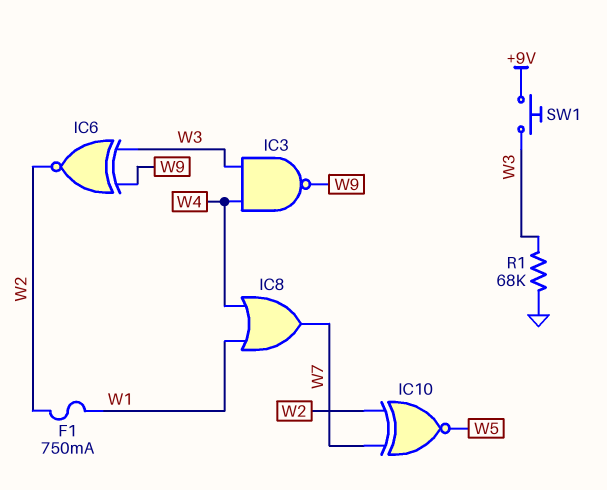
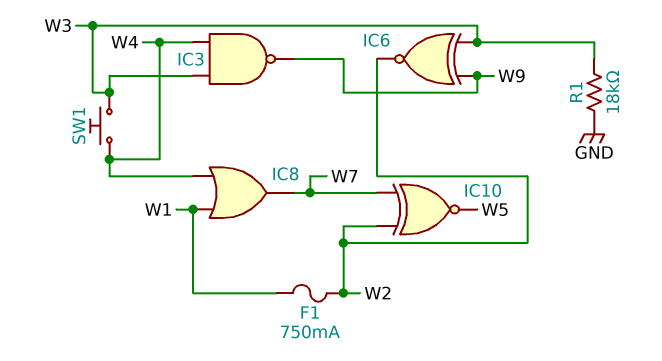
R1: 68k (GND, W3) -> 18k (GND, W3)
SW1: button (+9V, W3) -> button (W3, W4)

